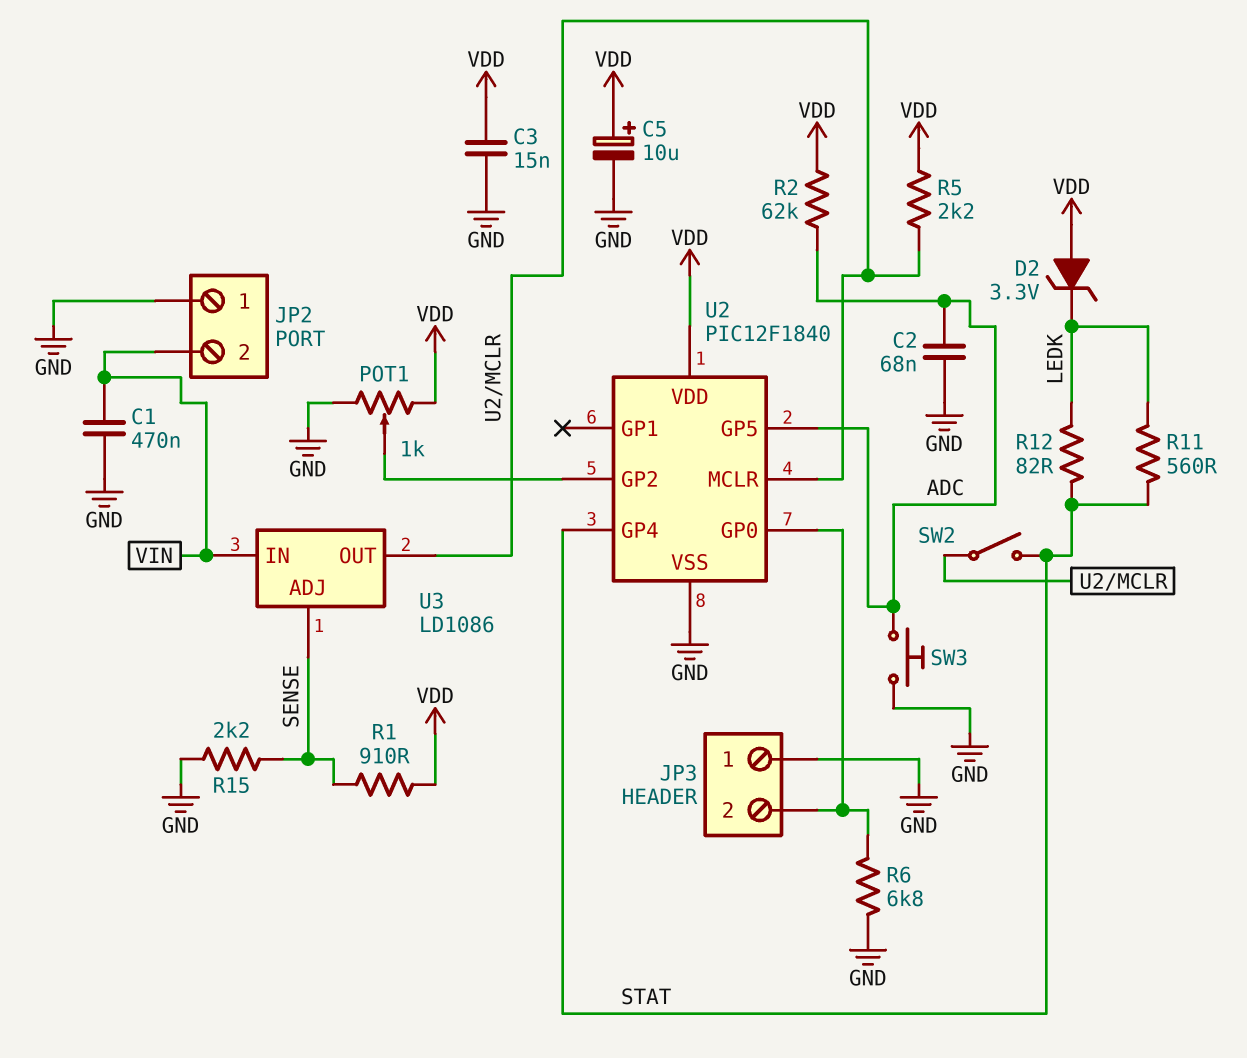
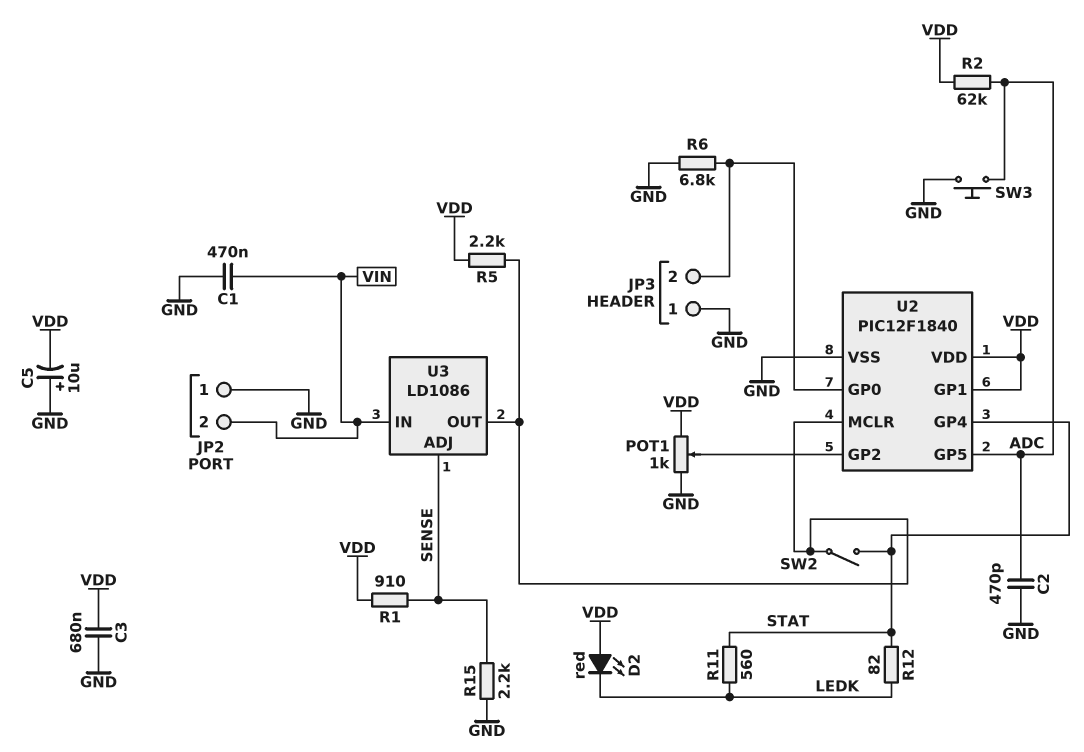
C2: 68nF (ADC, GND) -> 470pF (ADC, GND)
C3: 15nF (GND, VDD) -> 680nF (GND, VDD)
C5: 10uF (plus VDD, minus GND) -> 10uF (plus GND, minus VDD)
D2: zener 3.3V (A VDD, K LEDK) -> LED red (A VDD, K LEDK)
U2 pin GP1: none -> VDD

